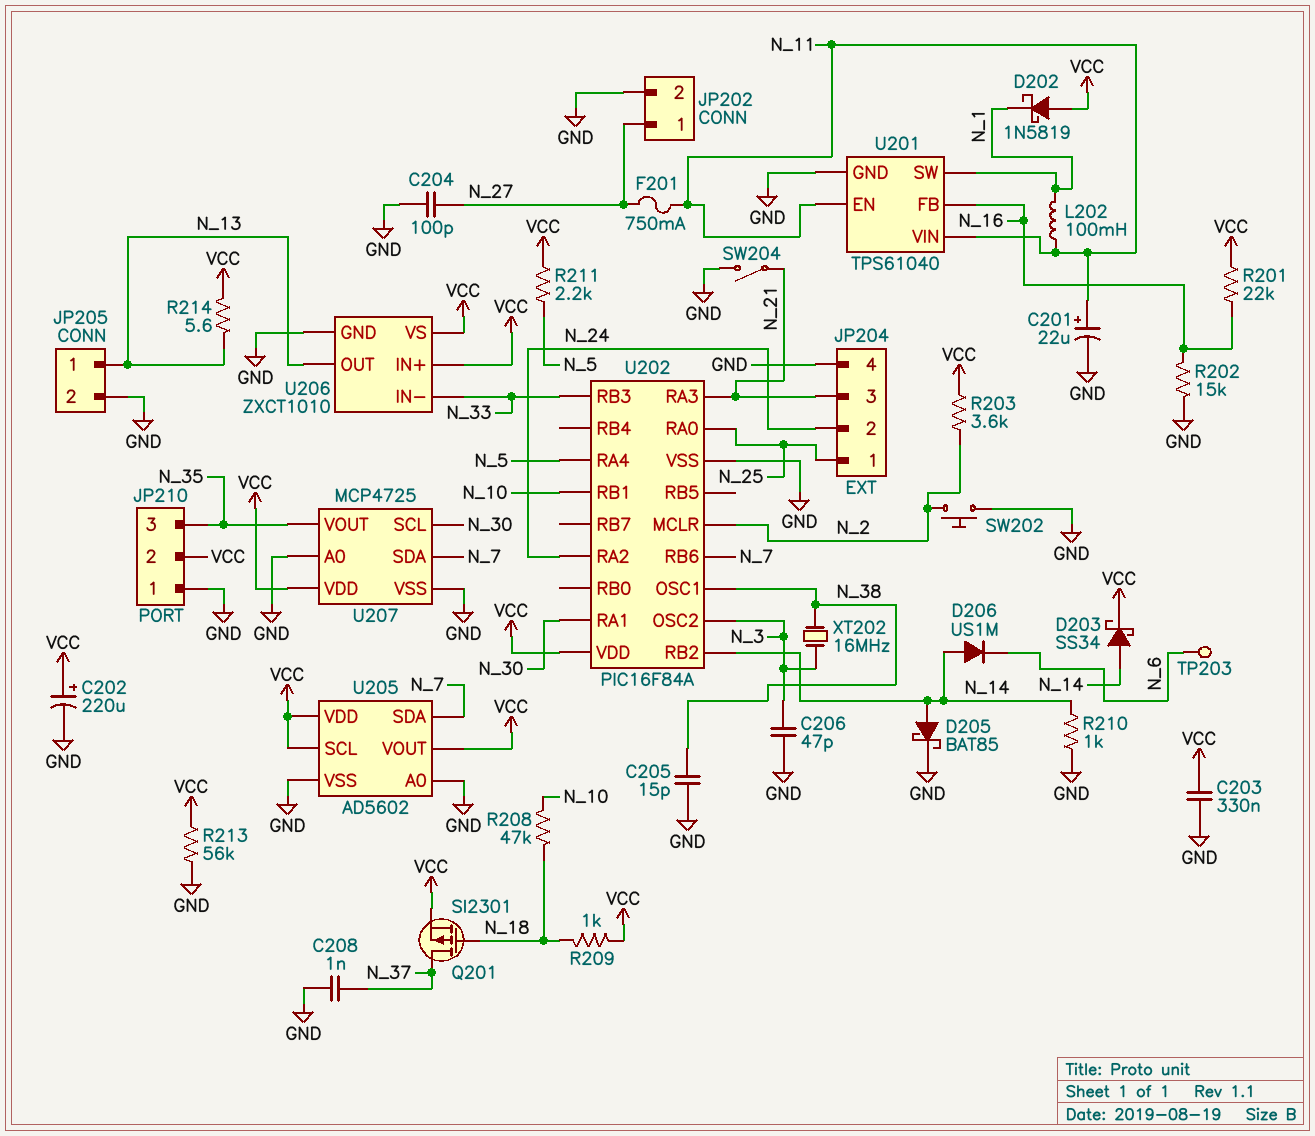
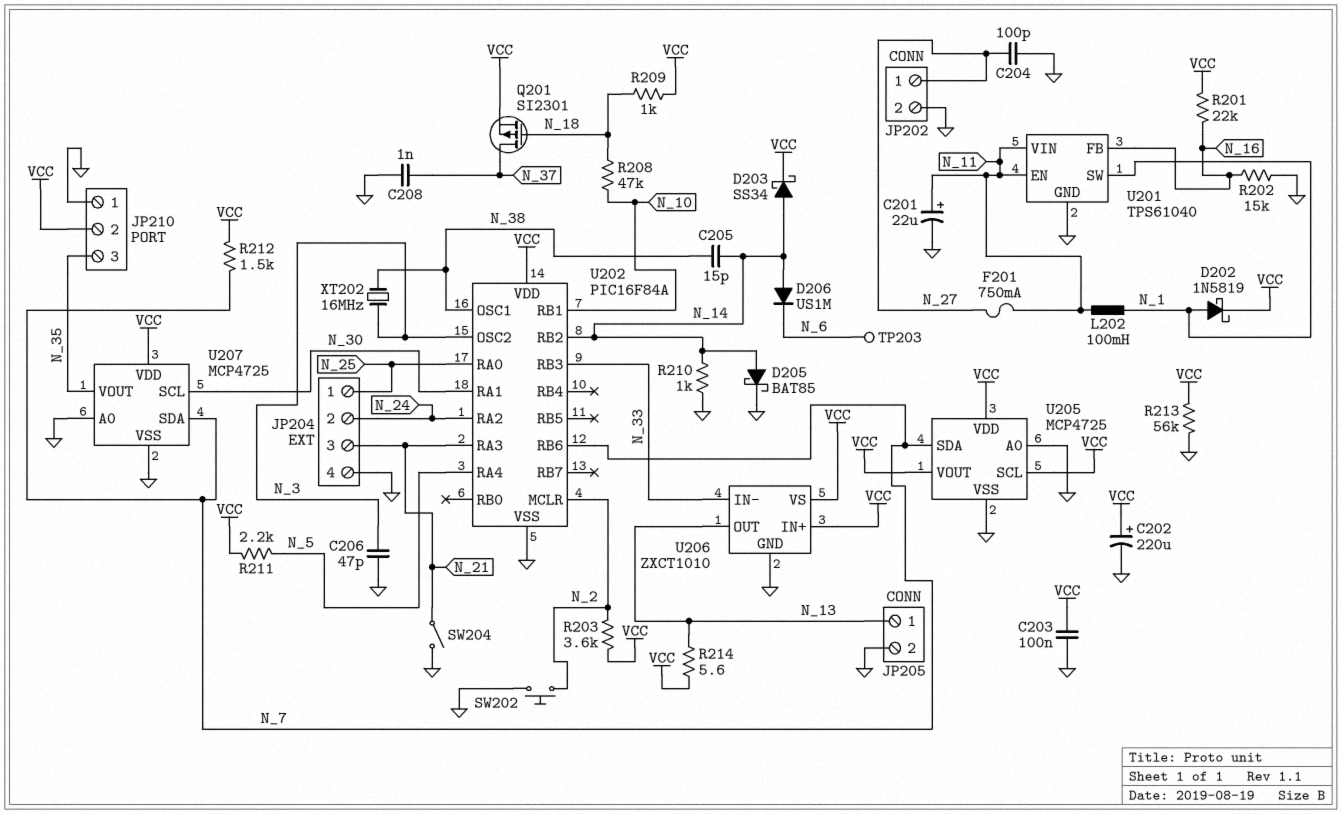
C203: 330nF (GND, VCC) -> 100nF (GND, VCC)
C205: 15pF (GND, N_38) -> 15pF (N_14, N_38)
D202: schottky 1N5819 (A VCC, K N_1) -> schottky 1N5819 (A N_1, K VCC)
R212: none -> 1.5k (N_7, VCC)
U205: AD5602 -> MCP4725

